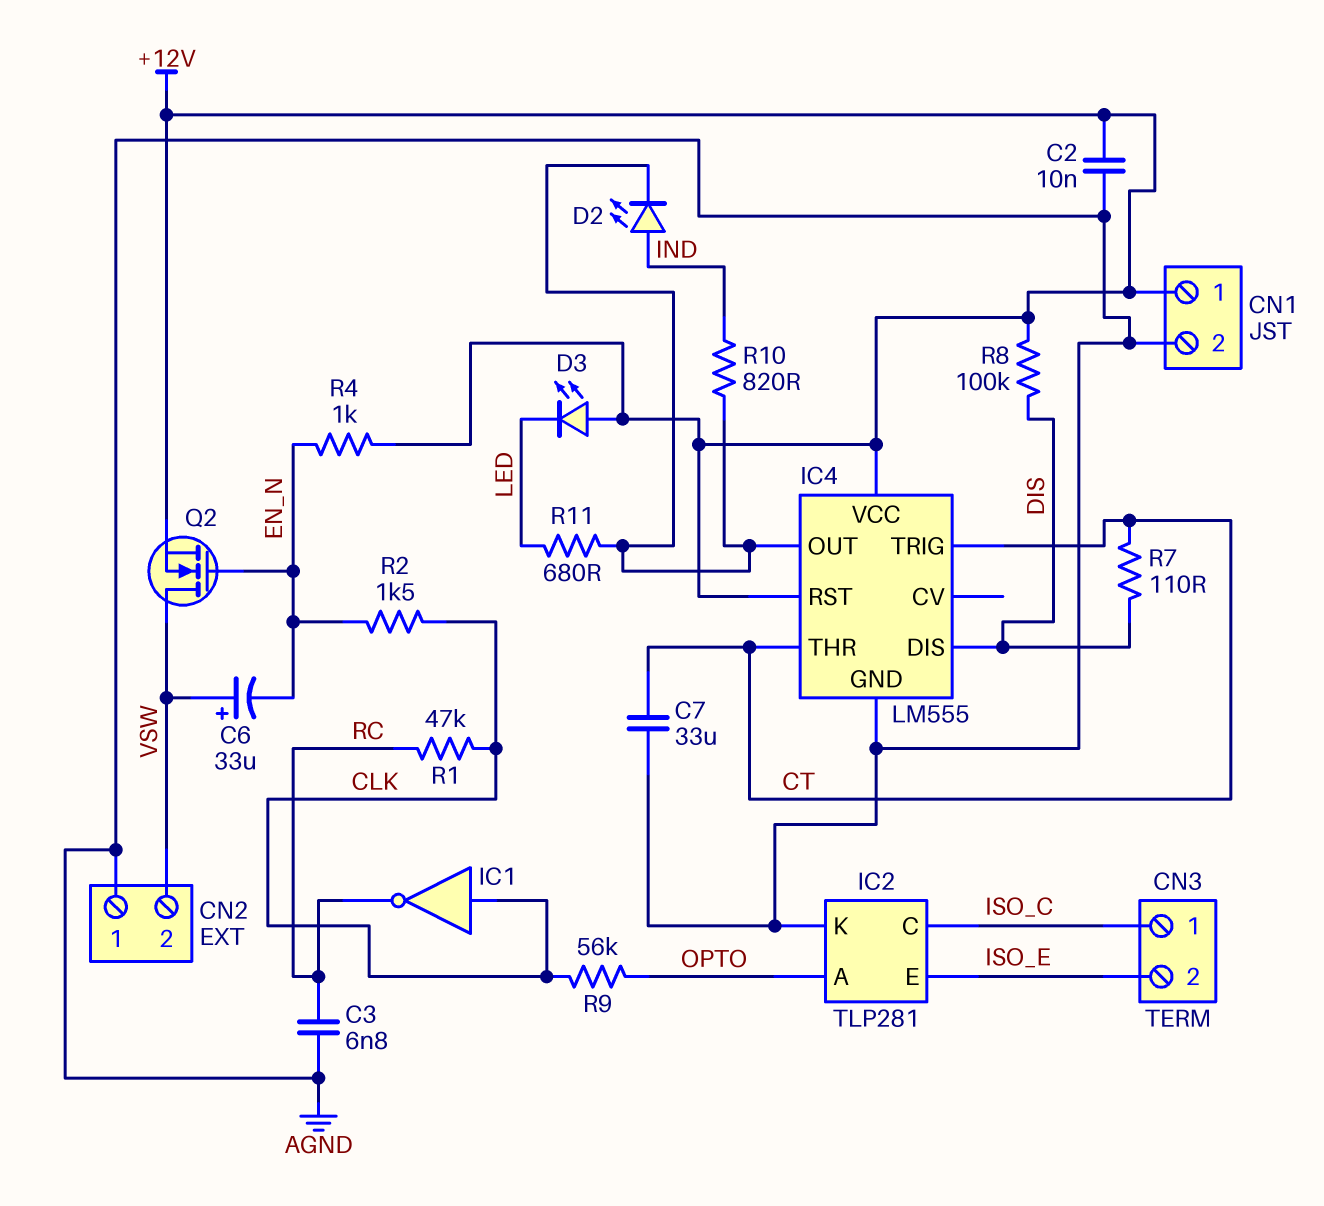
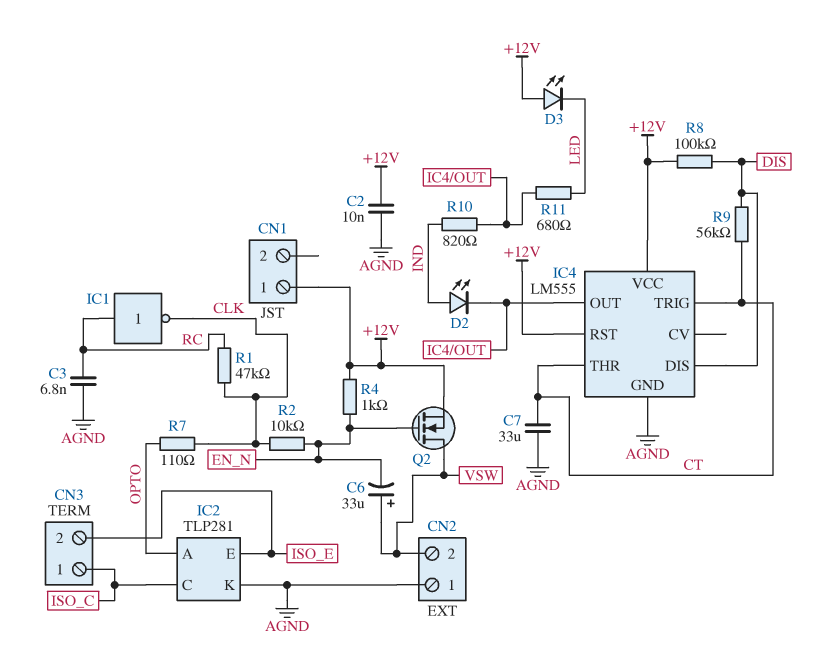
CN1 pin 2: AGND -> none
IC1: NOT (in CLK, out RC) -> NOT (in RC, out CLK)
R2: 1.5k (CLK, EN_N) -> 10k (CLK, EN_N)
R7: 110 (CT, DIS) -> 110 (CLK, OPTO)
R9: 56k (CLK, OPTO) -> 56k (CT, DIS)

